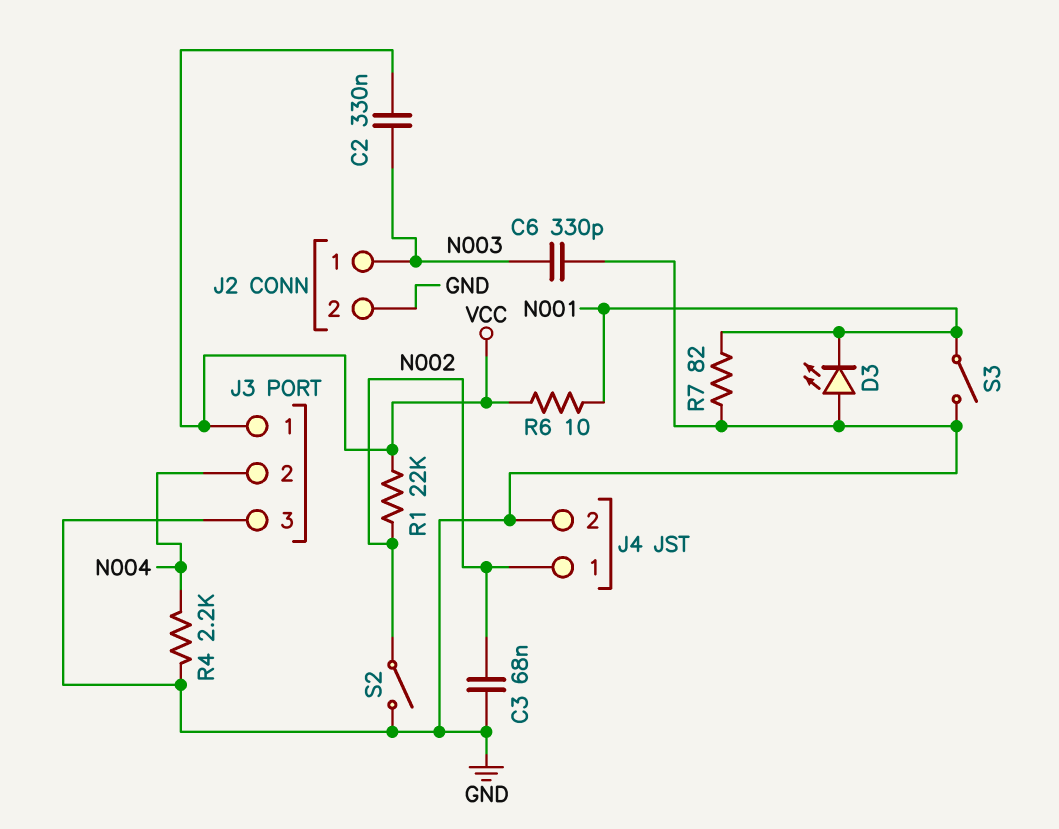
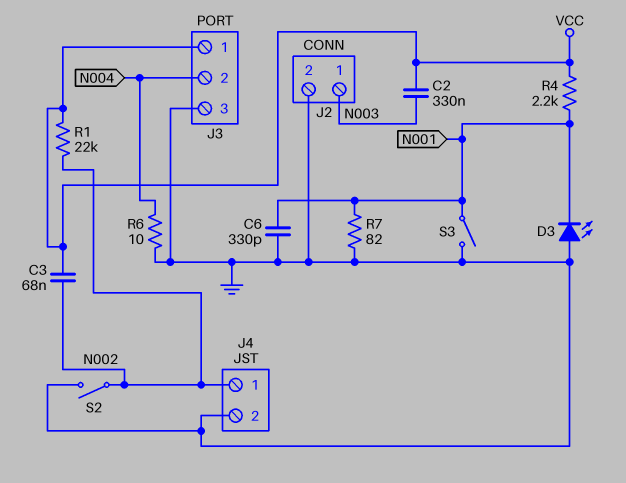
C3: 68nF (GND, N002) -> 68nF (N002, VCC)
C6: 330pF (GND, N003) -> 330pF (GND, N001)
R4: 2.2k (GND, N004) -> 2.2k (N001, VCC)
R6: 10 (N001, VCC) -> 10 (GND, N004)

